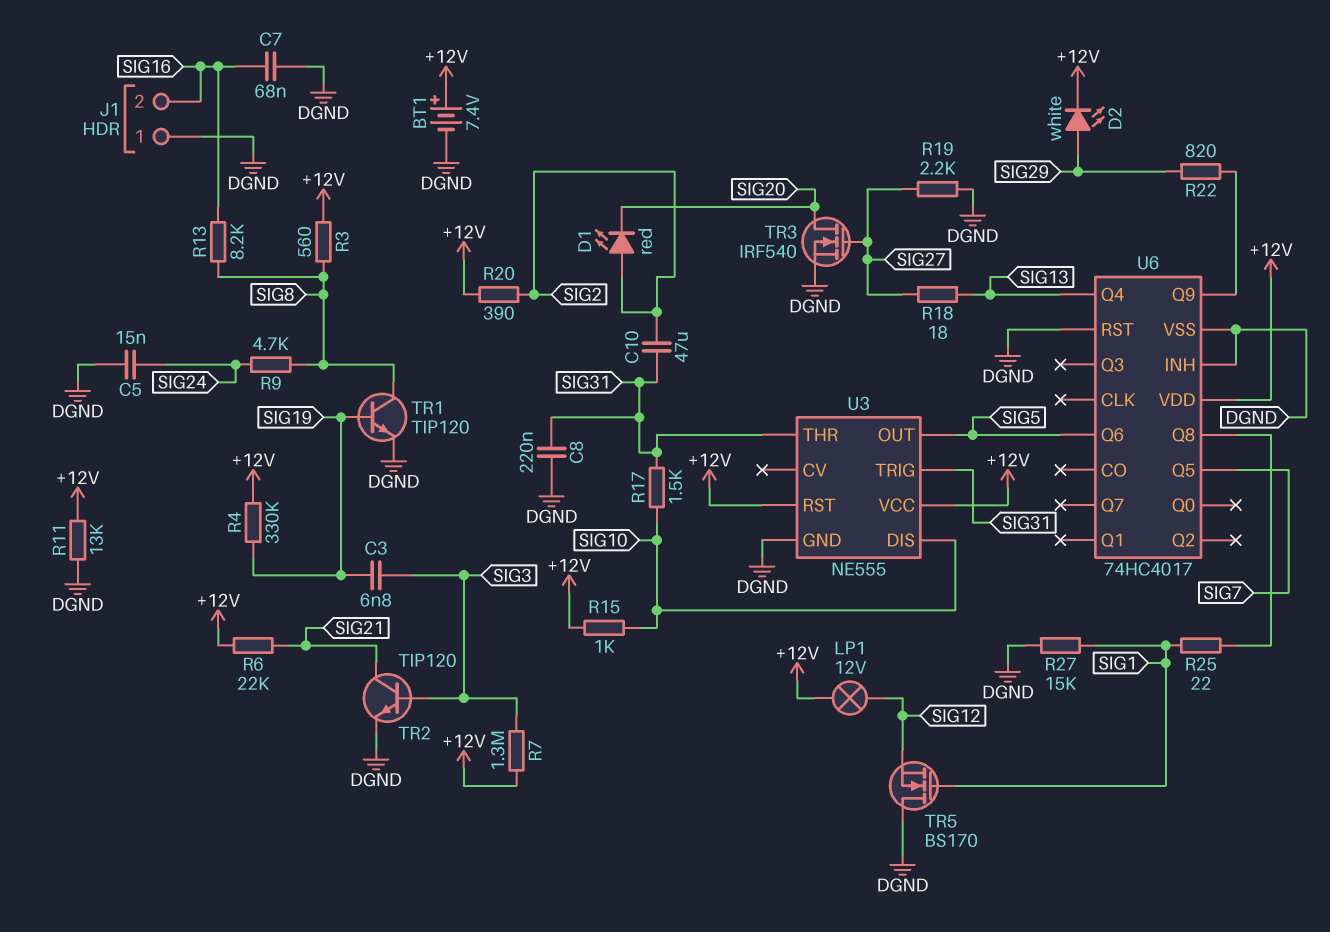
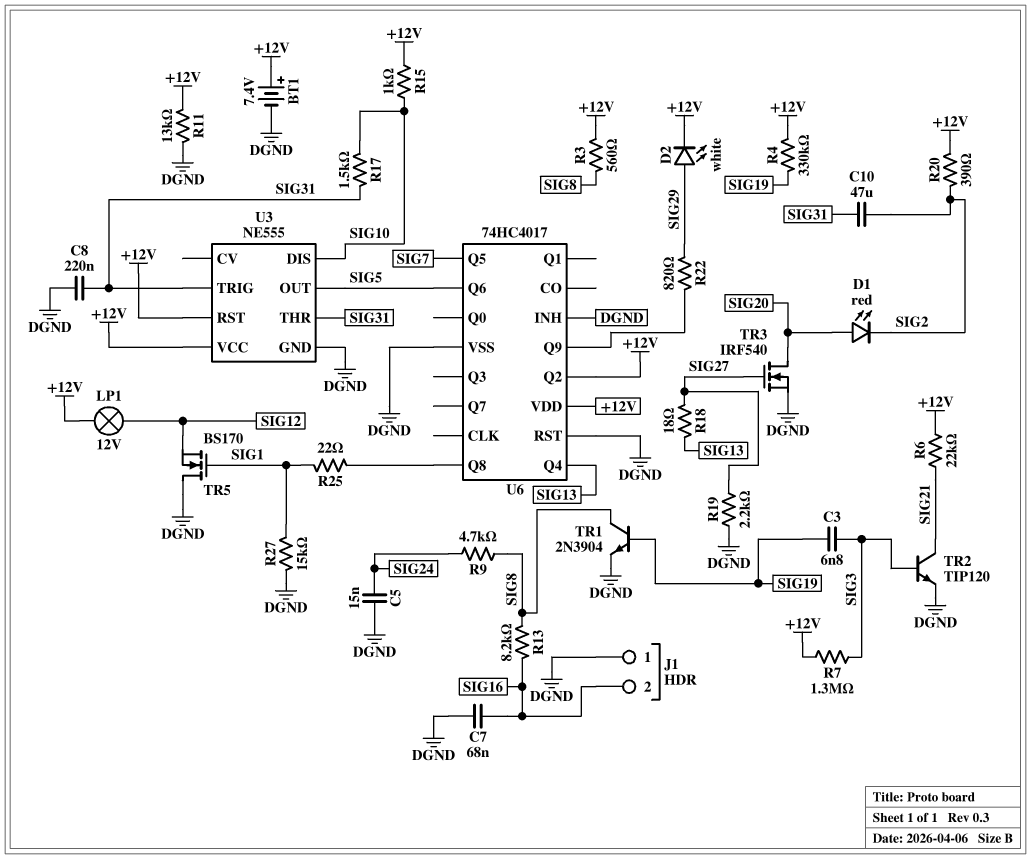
D1: LED red (A SIG2, K SIG20) -> LED red (A SIG20, K SIG2)
TR1: NPN TIP120 (B SIG19, C SIG8, E DGND) -> NPN 2N3904 (B SIG19, C SIG8, E DGND)
U6 pin Q2: none -> +12V

